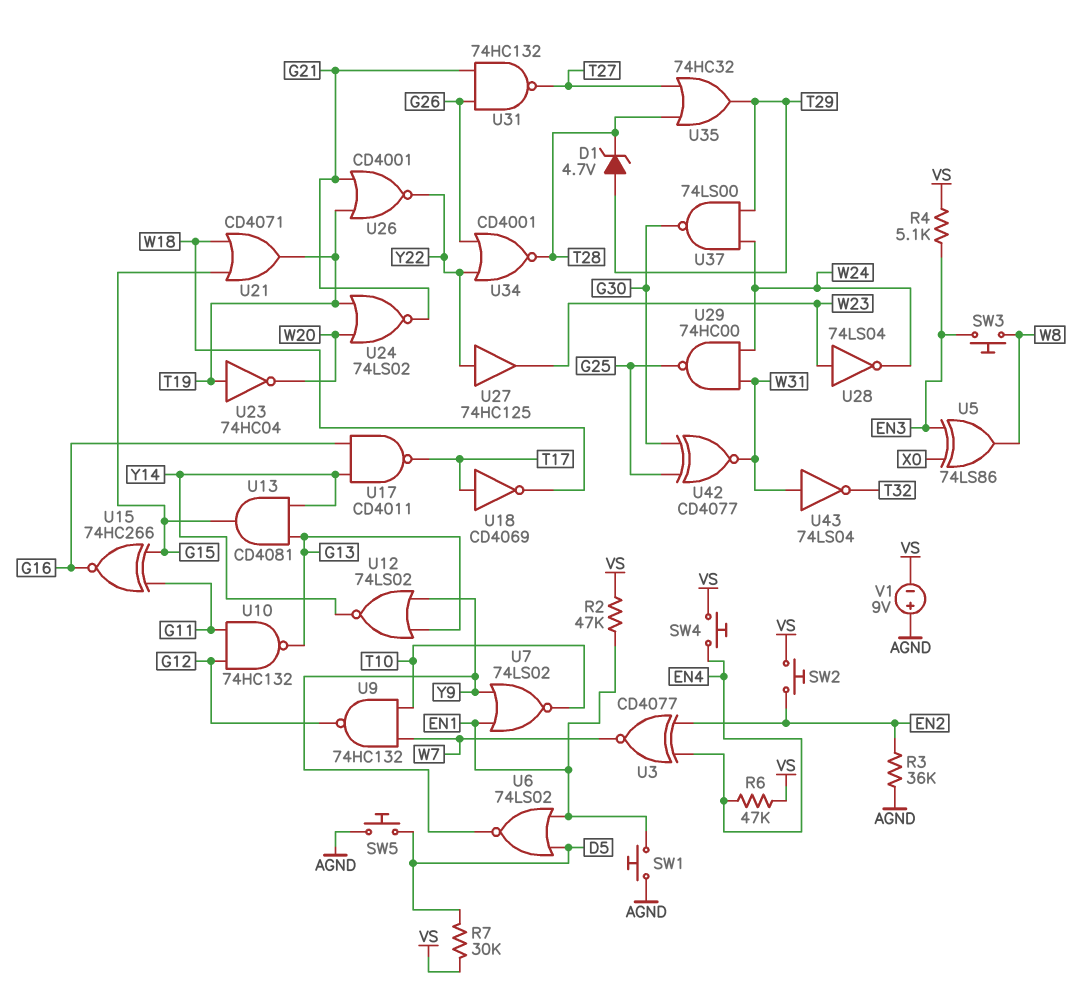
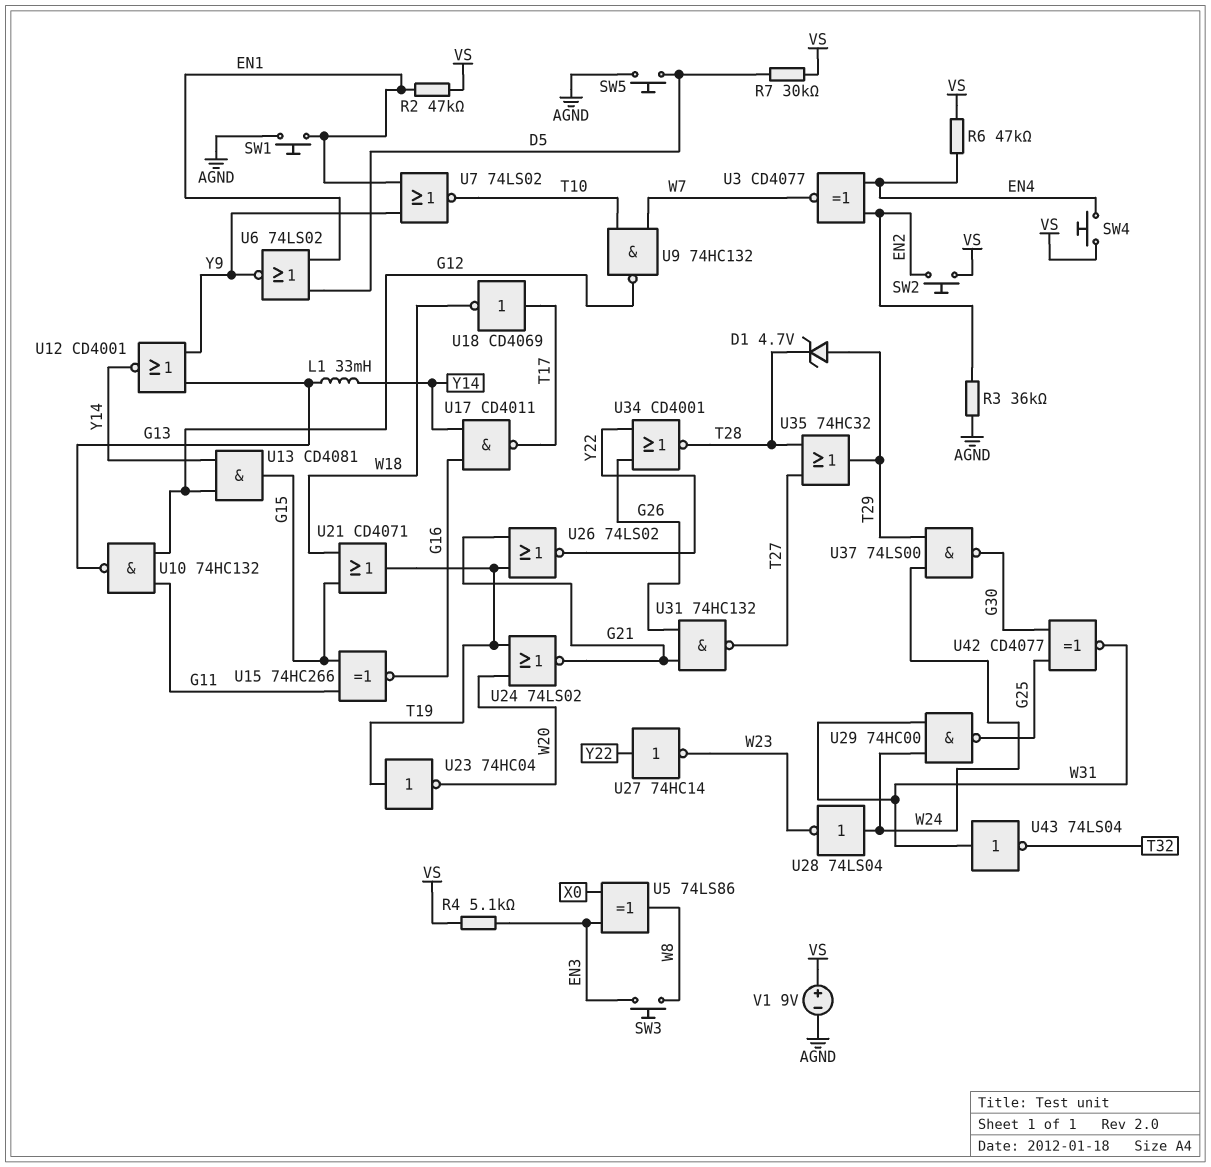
L1: none -> 33mH (G13, Y14)
U12: NOR 74LS02 (in G13, in Y9, out Y14) -> NOR CD4001 (in G13, in Y9, out Y14)
U13: AND CD4081 (in G13, in Y14, out G15) -> AND CD4081 (in G12, in Y14, out G15)
U26: NOR CD4001 (in G21, in T19, out Y22) -> NOR 74LS02 (in G21, in T19, out Y22)
U27: buffer 74HC125 (in Y22, out W23) -> NOT 74HC14 (in Y22, out W23)
U28: NOT 74LS04 (in W23, out W24) -> NOT 74LS04 (in W24, out W23)
V1: 9V (plus AGND, minus VS) -> 9V (plus VS, minus AGND)

